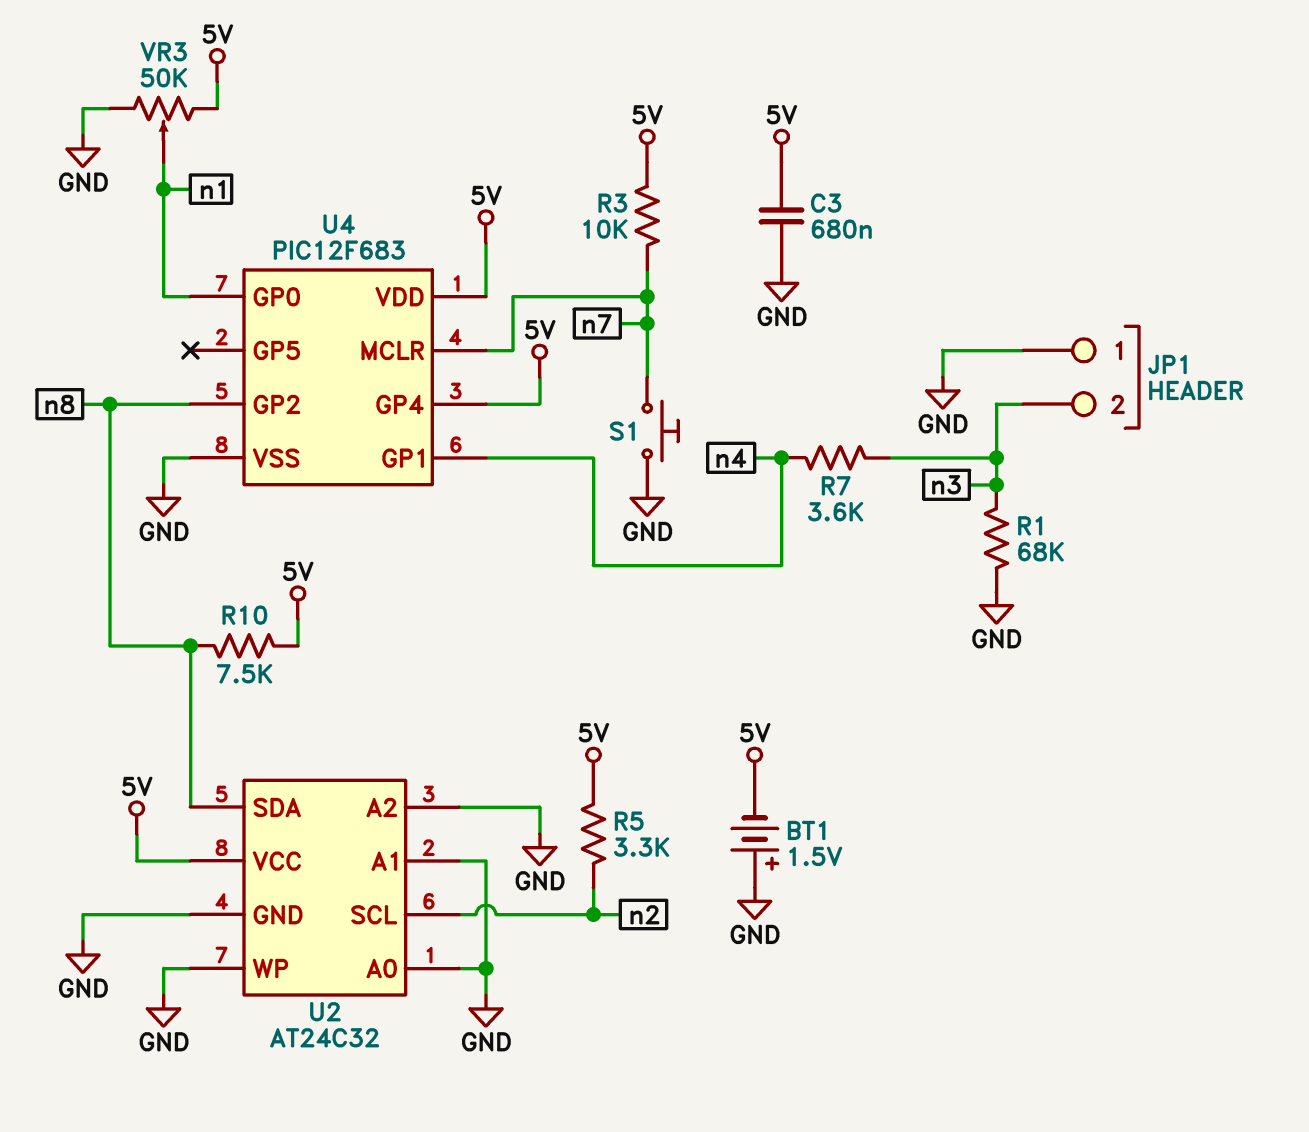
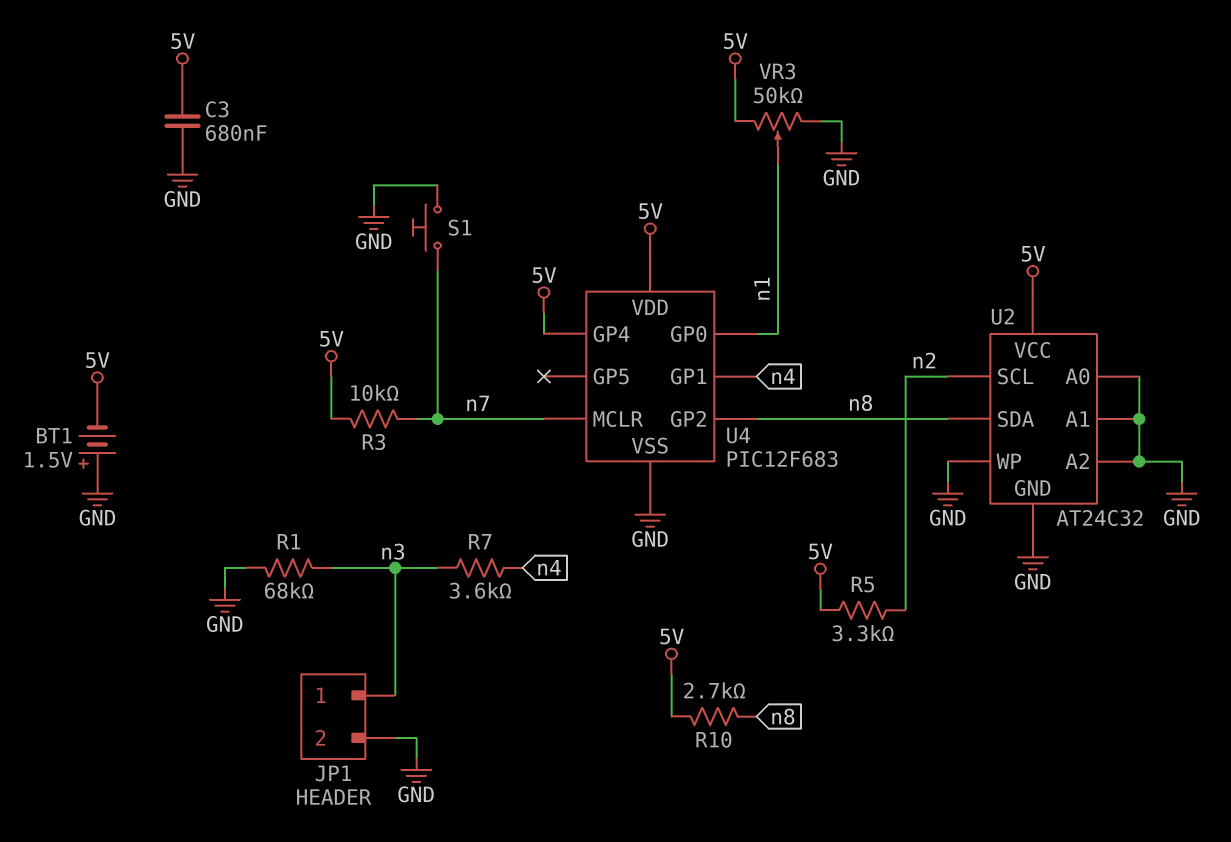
JP1 pin 1: GND -> n3
JP1 pin 2: n3 -> GND
R10: 7.5k (5V, n8) -> 2.7k (5V, n8)

